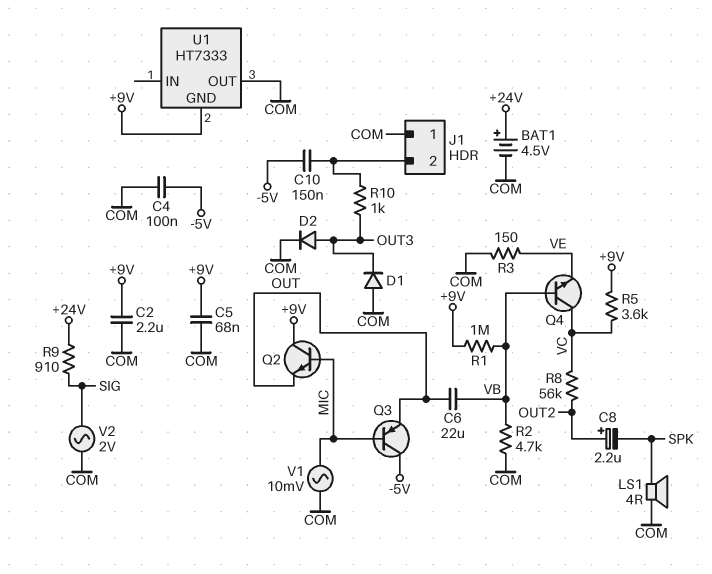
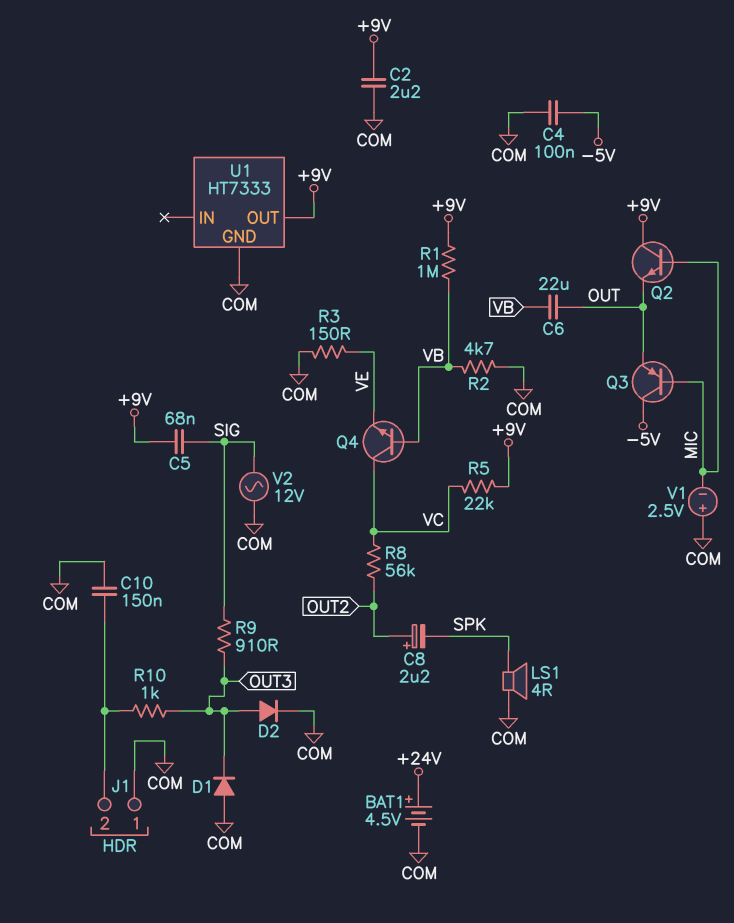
C5: 68nF (+9V, COM) -> 68nF (+9V, SIG)
C10: 150nF (-5V, J1/2) -> 150nF (COM, J1/2)
R5: 3.6k (+9V, VC) -> 22k (+9V, VC)
R9: 910 (+24V, SIG) -> 910 (OUT3, SIG)
U1 pin GND: +9V -> COM
U1 pin OUT: COM -> +9V
V1: AC 10mV (COM, MIC) -> 2.5V (plus COM, minus MIC)
V2: AC 2V (COM, SIG) -> AC 12V (COM, SIG)

